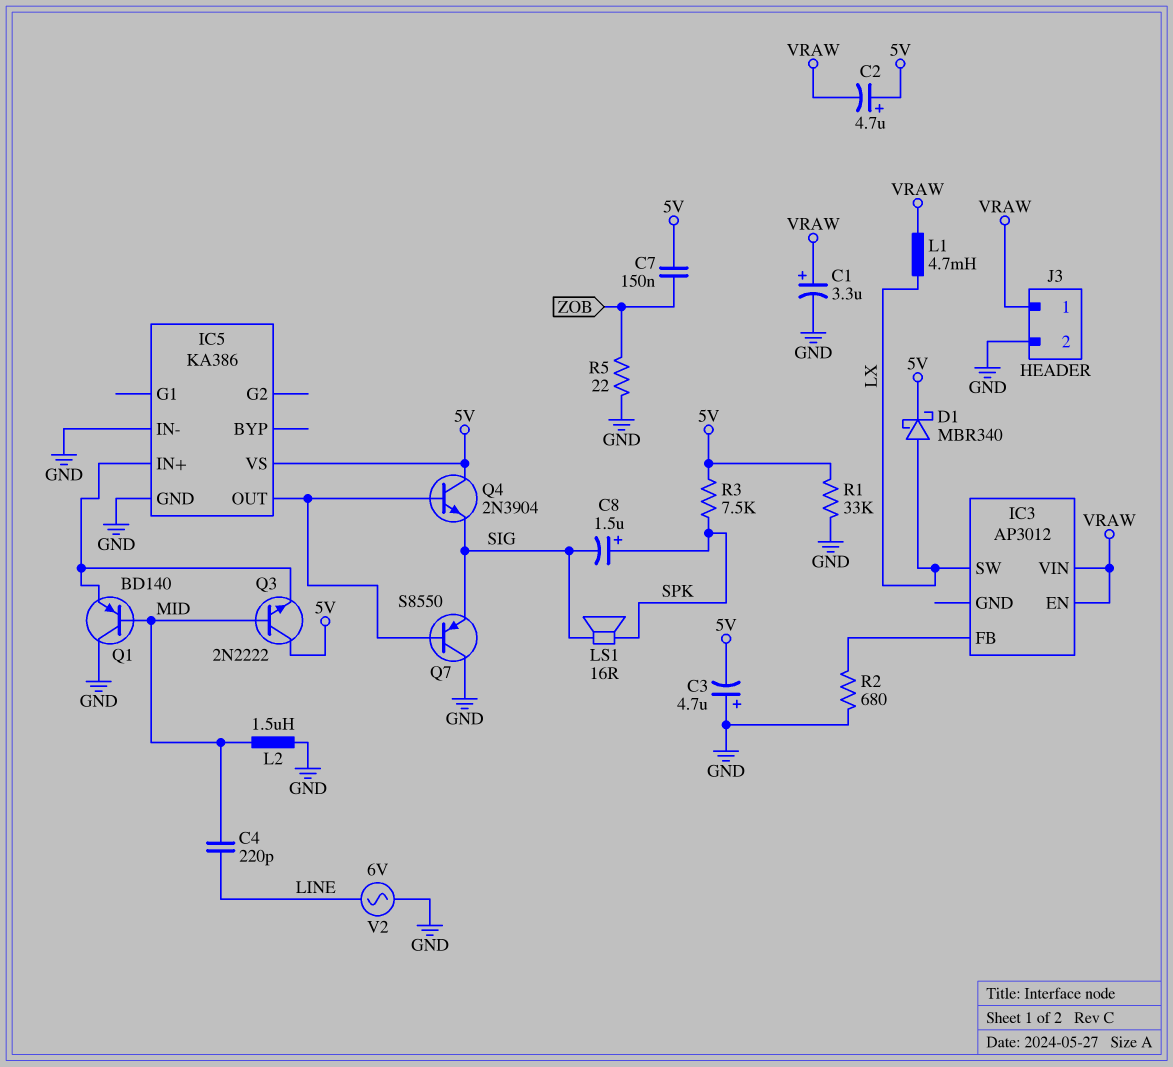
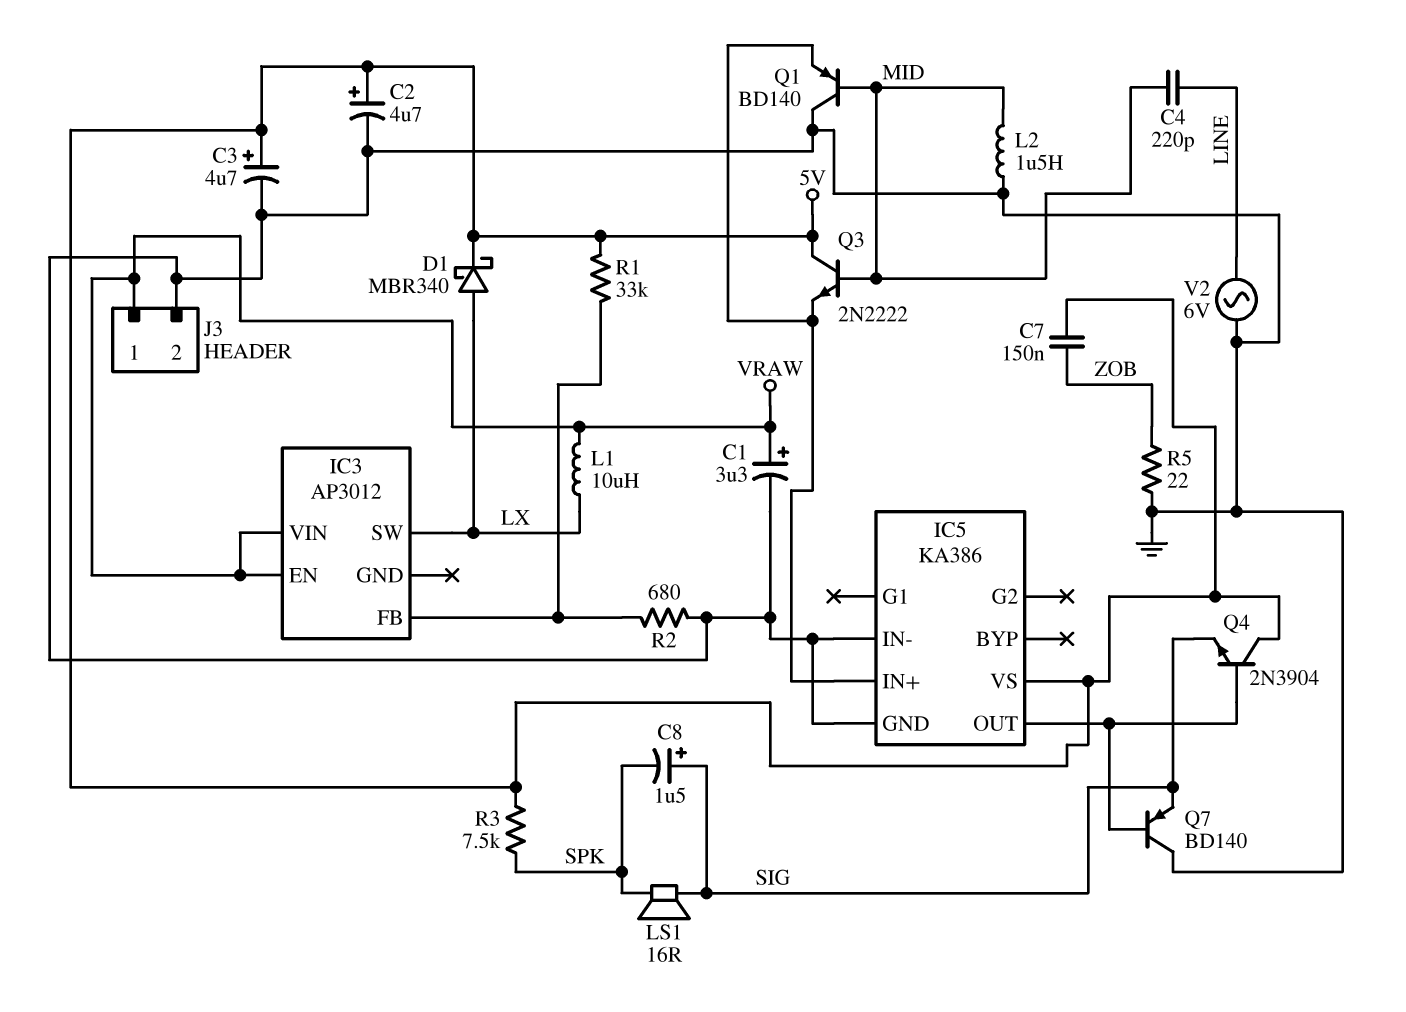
C2: 4.7uF (plus 5V, minus VRAW) -> 4.7uF (plus 5V, minus GND)
C3: 4.7uF (plus GND, minus 5V) -> 4.7uF (plus 5V, minus GND)
C8: 1.5uF (plus SPK, minus SIG) -> 1.5uF (plus SIG, minus SPK)
L1: 4.7mH (LX, VRAW) -> 10uH (LX, VRAW)
Q7: PNP S8550 (B IC5/OUT, C GND, E SIG) -> PNP BD140 (B IC5/OUT, C GND, E SIG)
R1: 33k (5V, GND) -> 33k (5V, IC3/FB)

